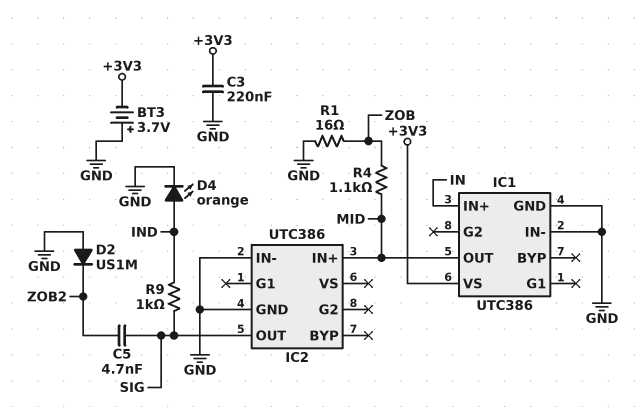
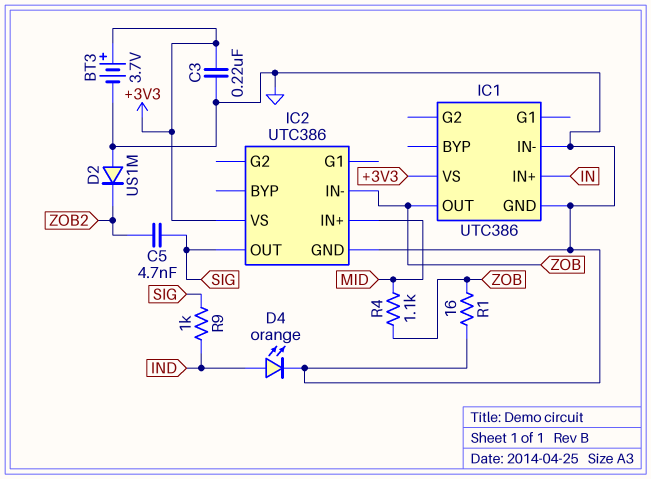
BT3: 3.7V (plus GND, minus +3V3) -> 3.7V (plus +3V3, minus GND)
IC1 pin OUT: MID -> ZOB
IC2 pin IN-: GND -> ZOB
IC2 pin VS: none -> +3V3

